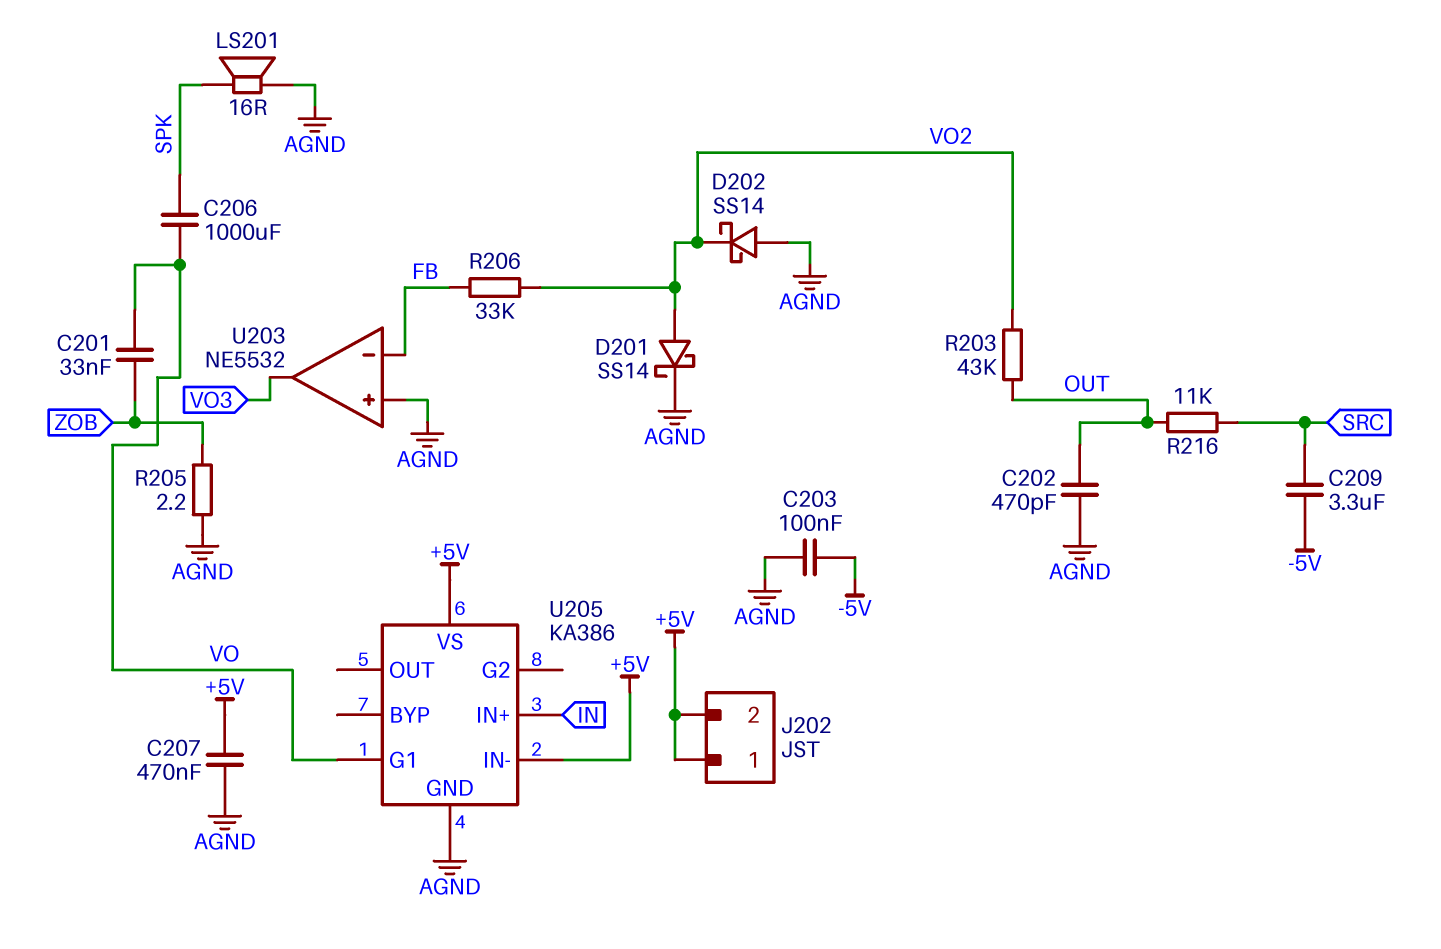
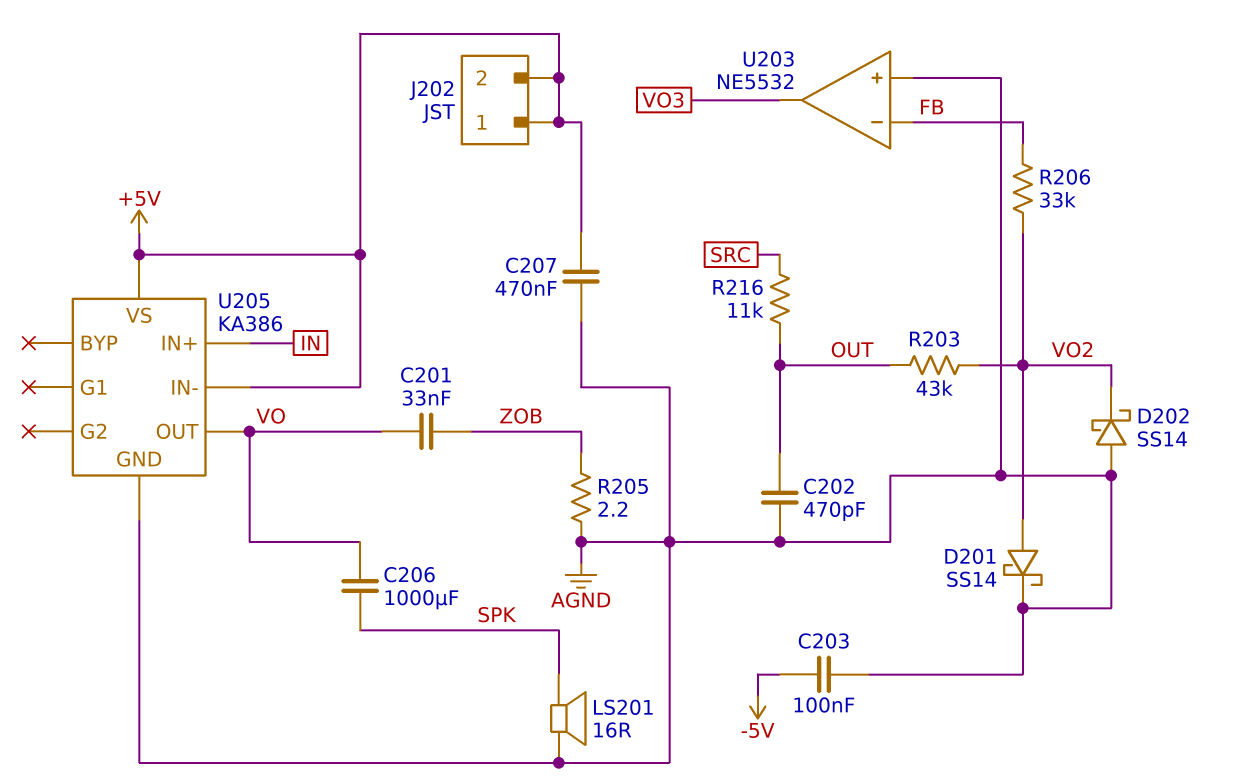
C209: 3.3uF (-5V, SRC) -> none
U205 pin G1: VO -> none
U205 pin OUT: none -> VO

